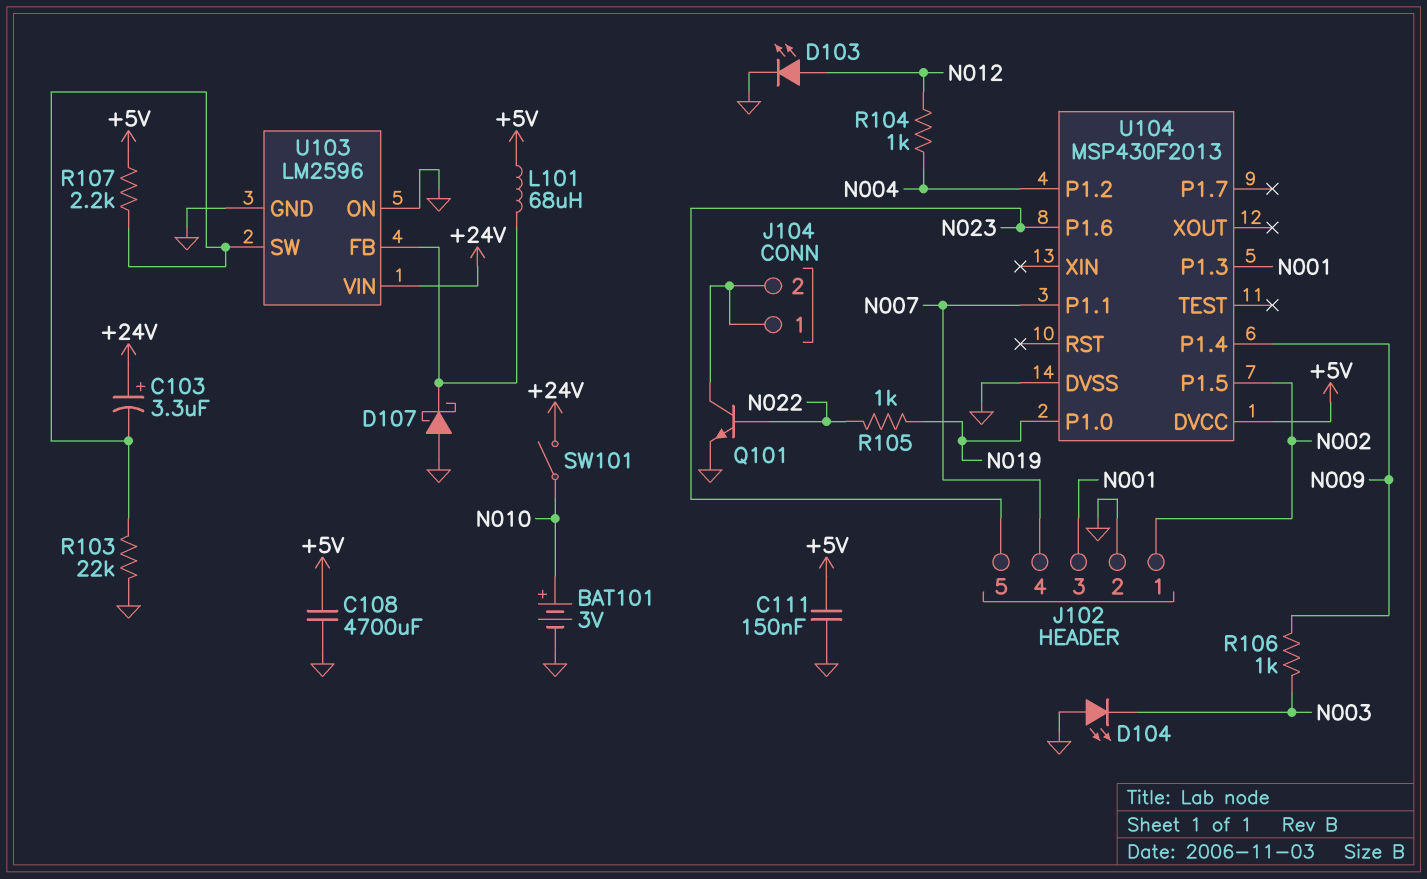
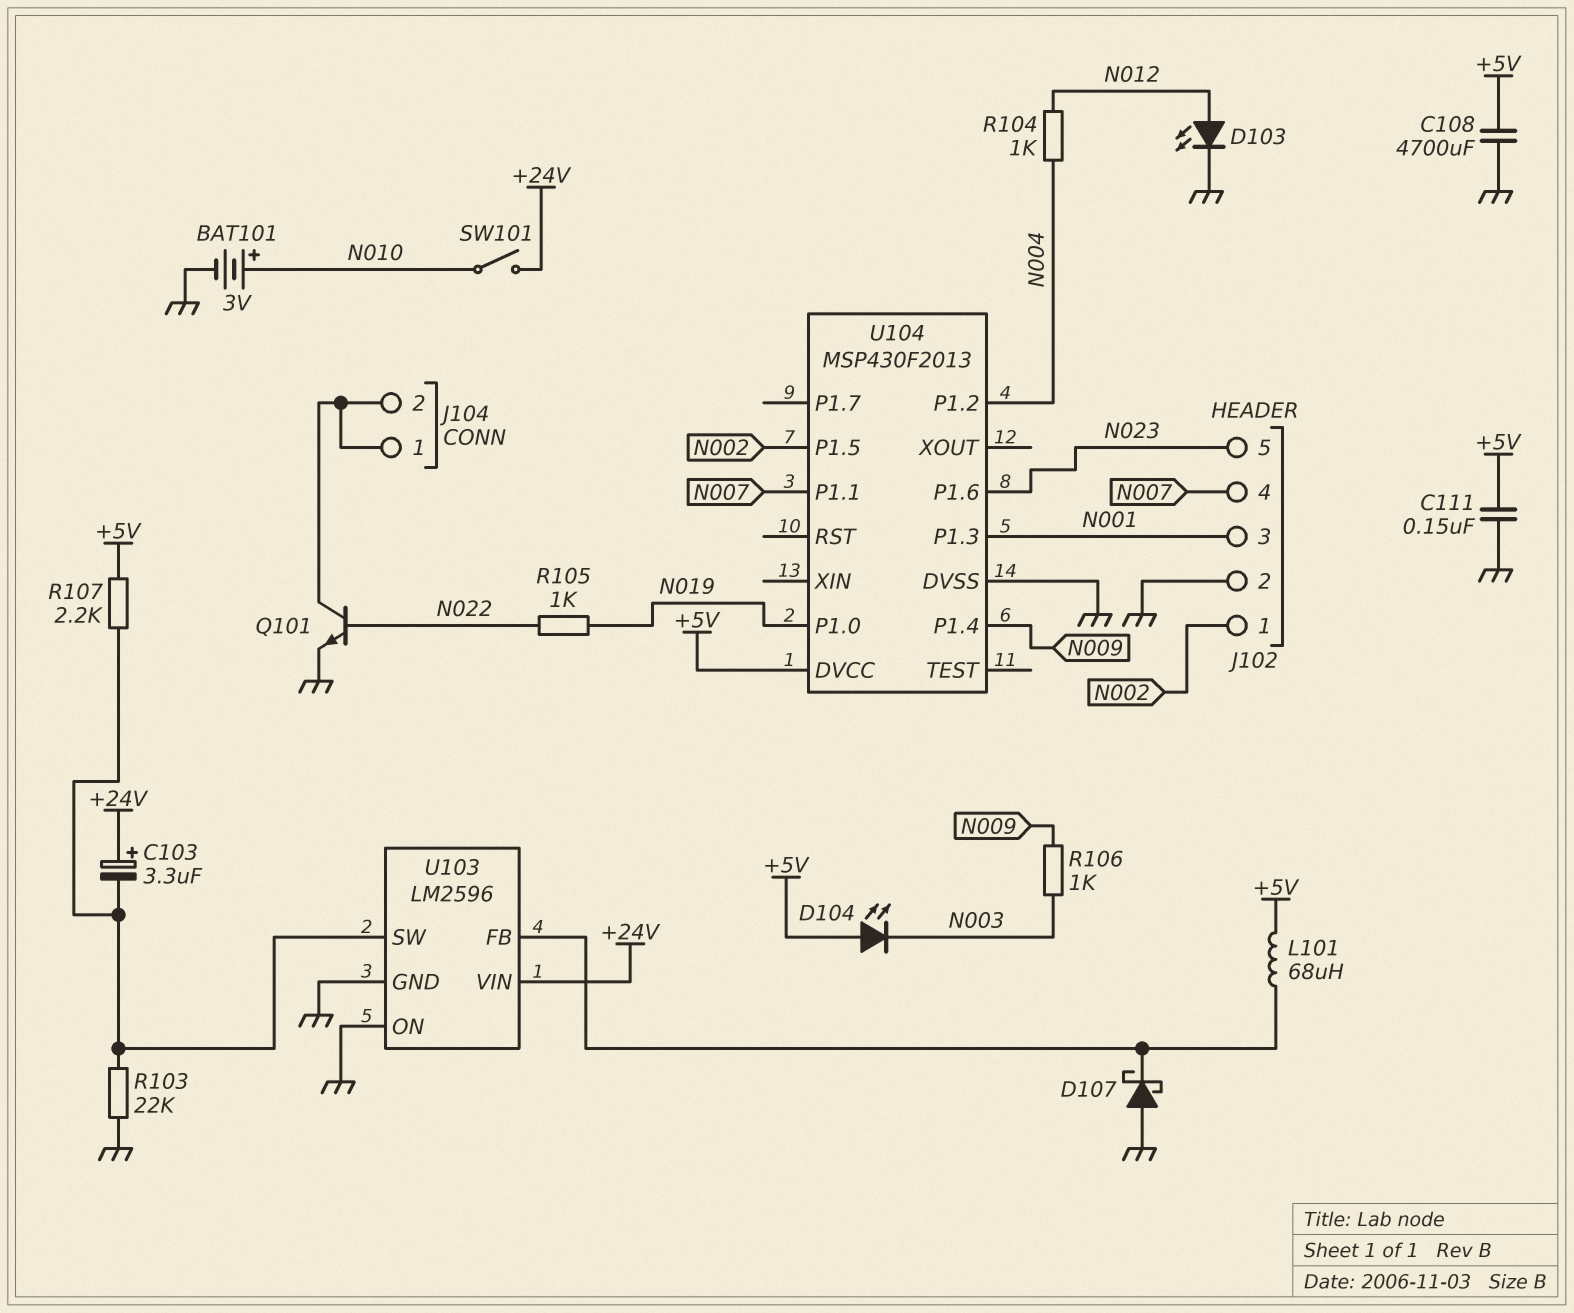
D104: LED (A GND, K N003) -> LED (A +5V, K N003)

